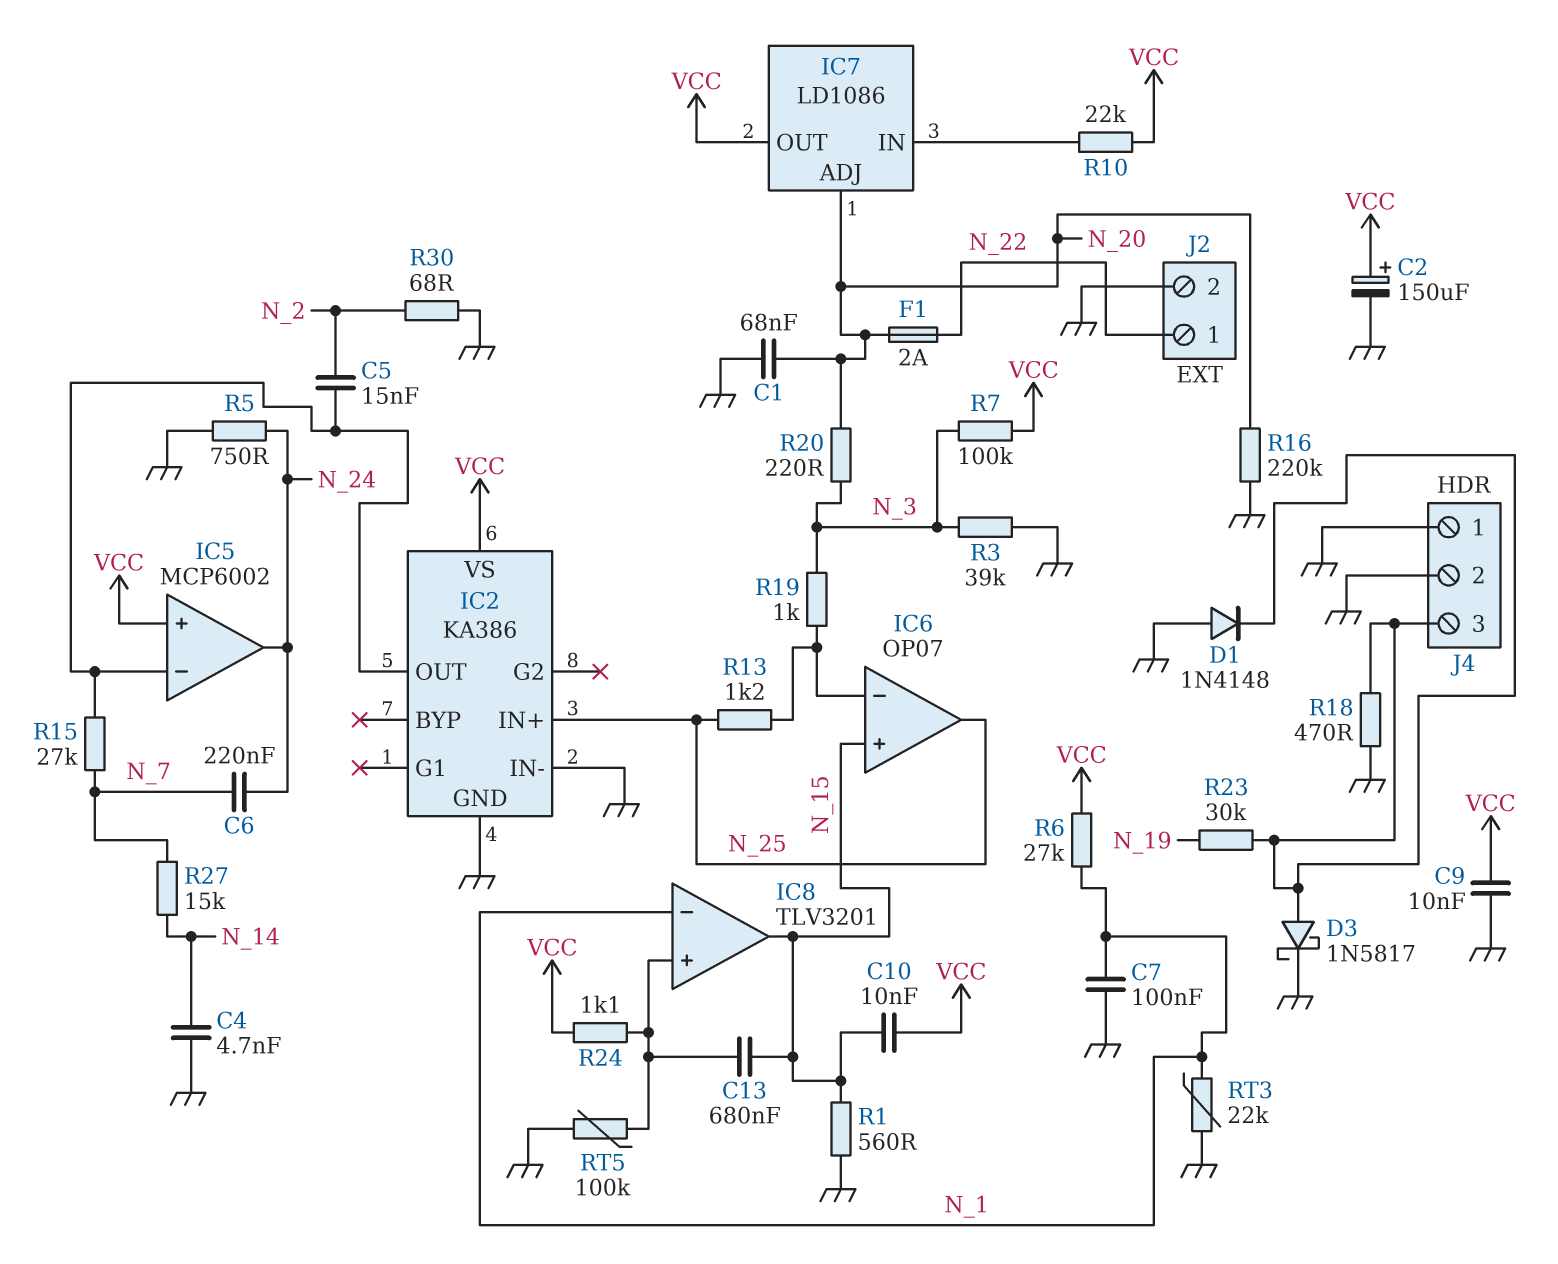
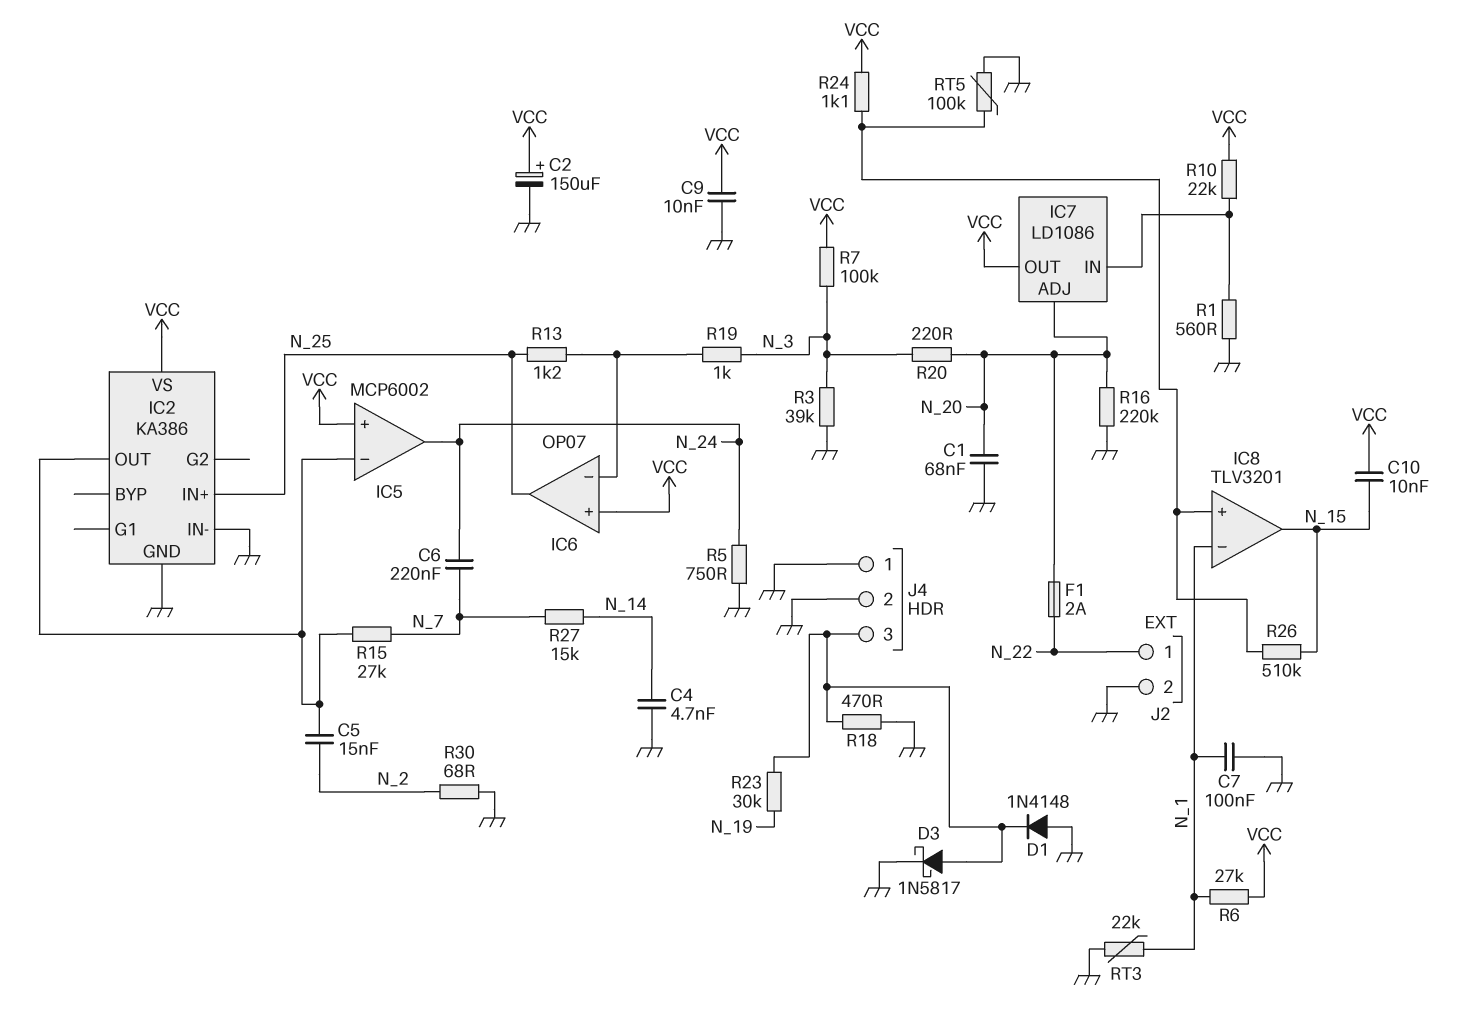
C13: 680nF (IC8/in+, N_15) -> none
IC6 pin in+: N_15 -> VCC
R1: 560 (GND, N_15) -> 560 (GND, IC7/IN)
R26: none -> 510k (IC8/in+, N_15)

